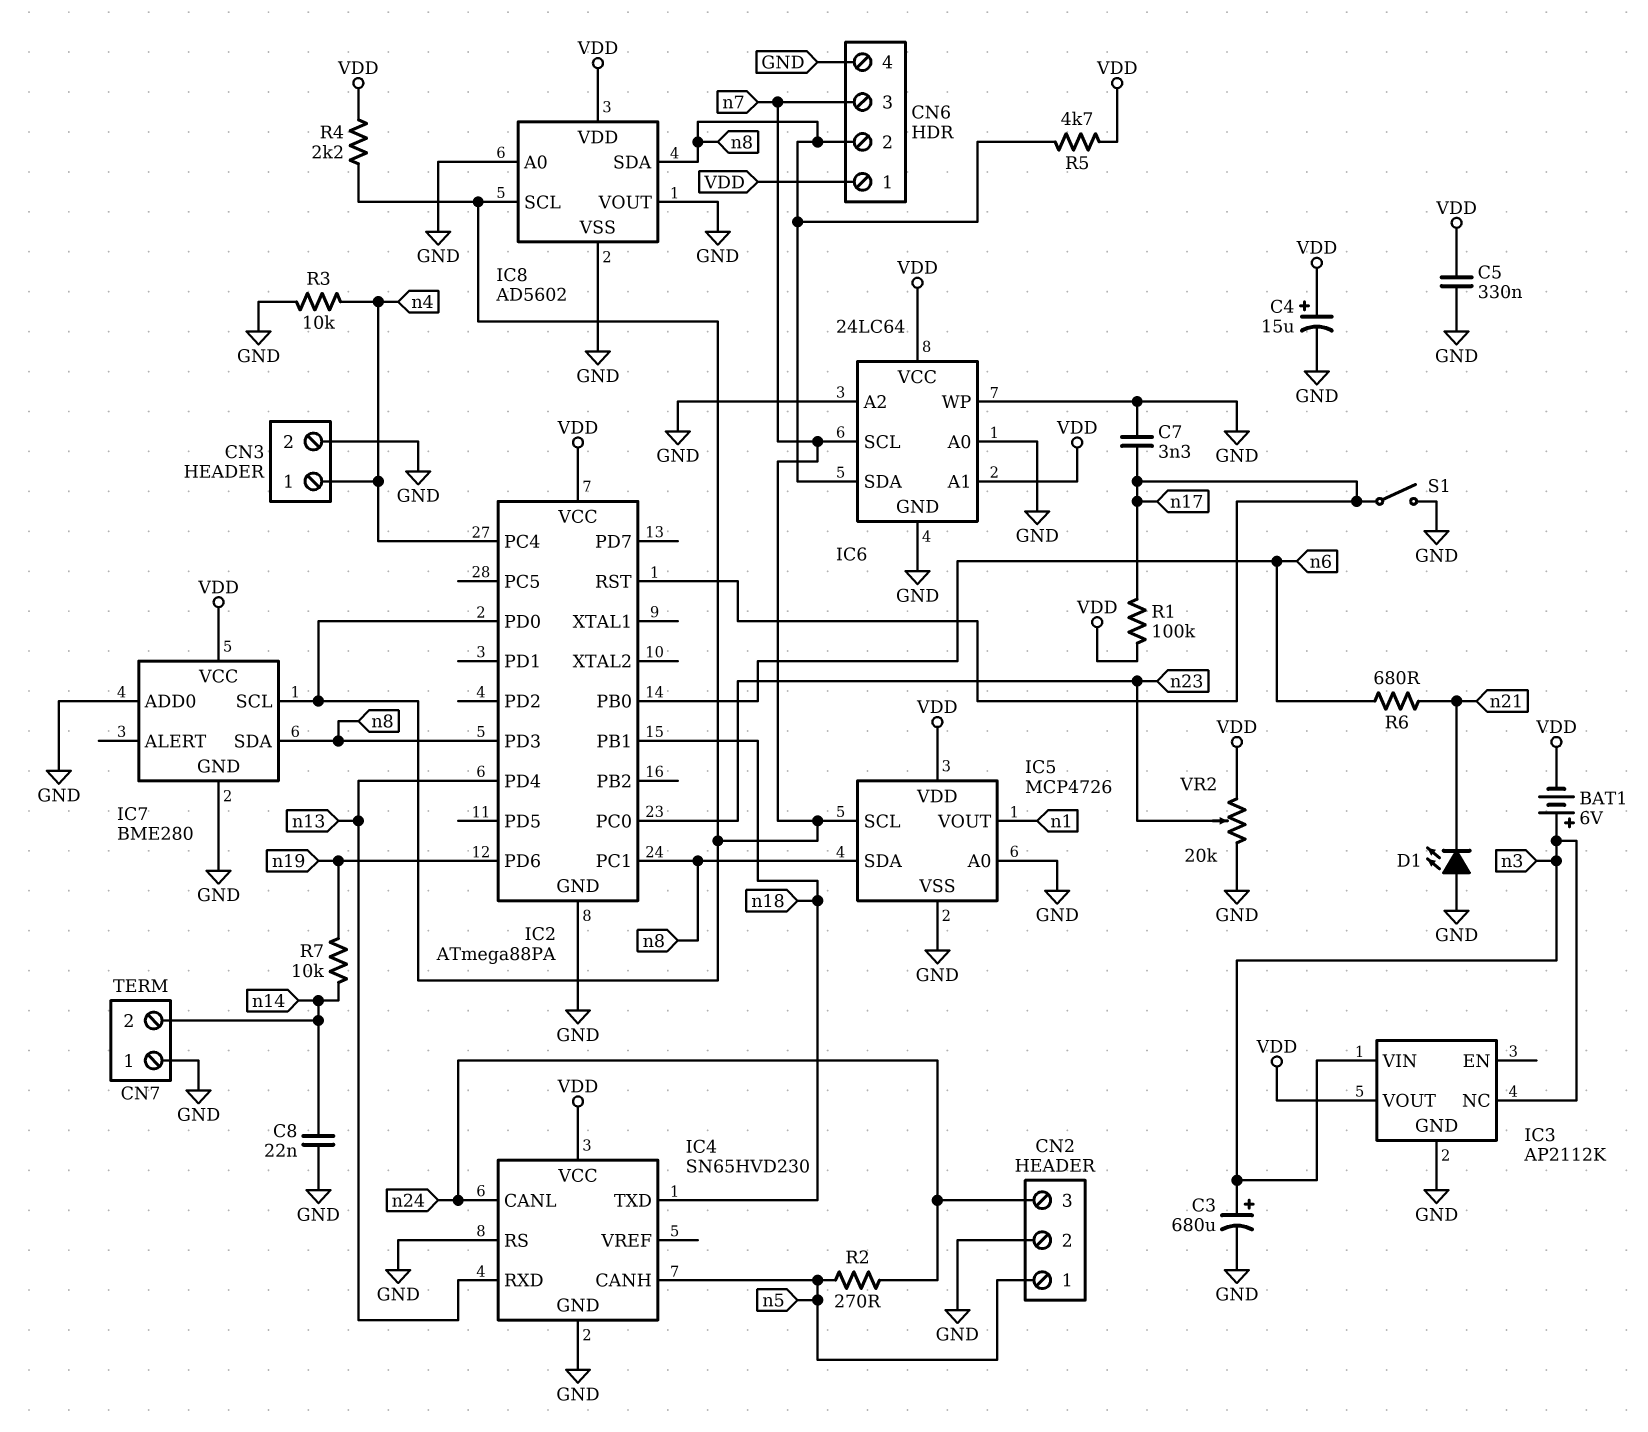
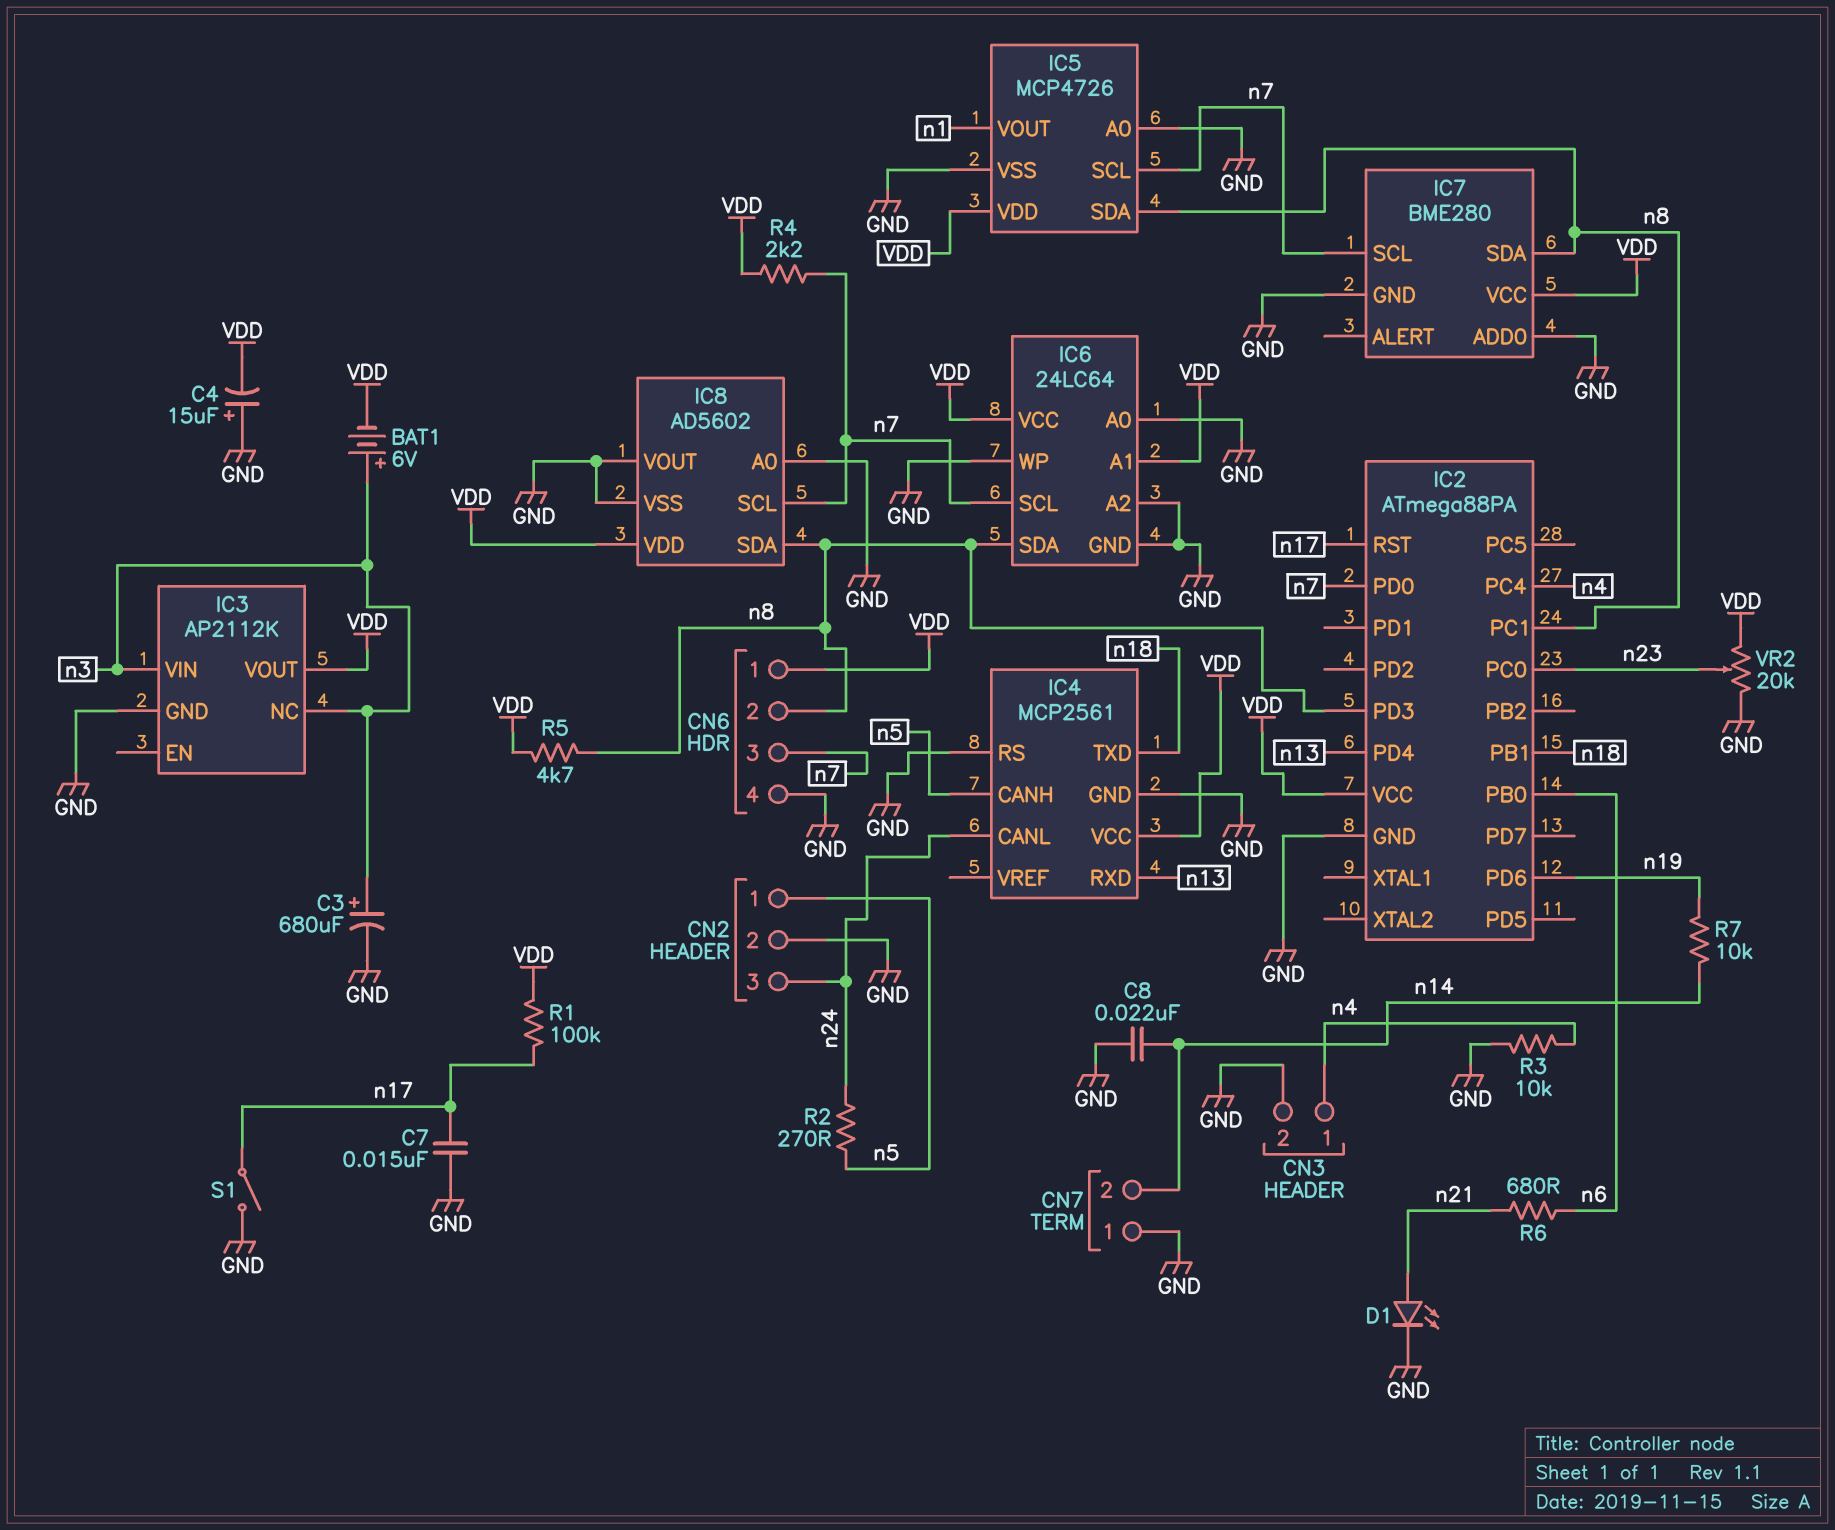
C4: 15uF (plus VDD, minus GND) -> 15uF (plus GND, minus VDD)
C5: 330nF (GND, VDD) -> none
C7: 3.3nF (GND, n17) -> 15nF (GND, n17)
D1: LED (A GND, K n21) -> LED (A n21, K GND)
IC4: SN65HVD230 -> MCP2561

